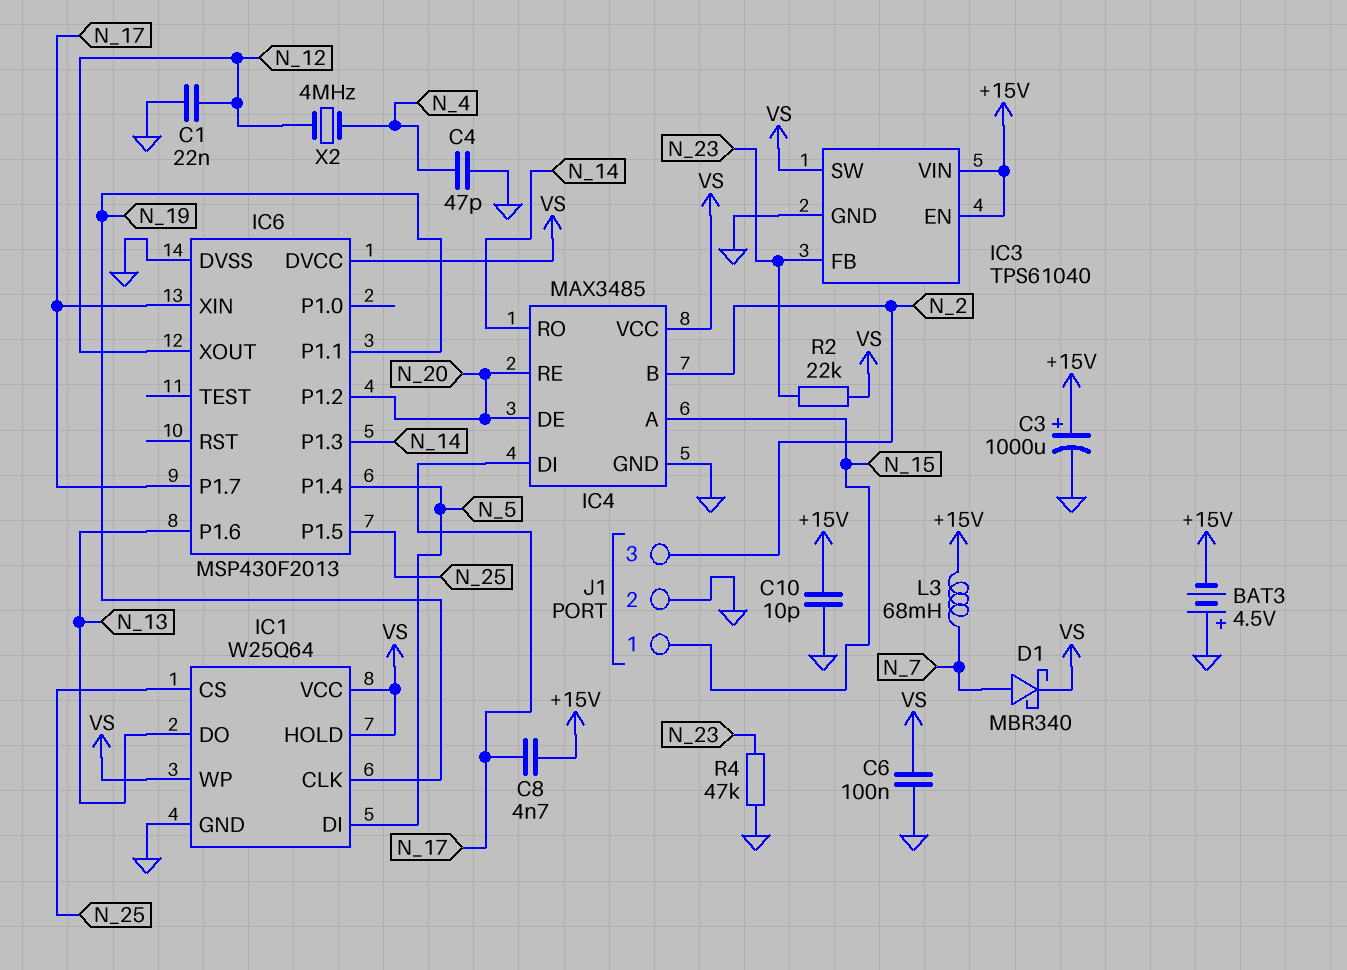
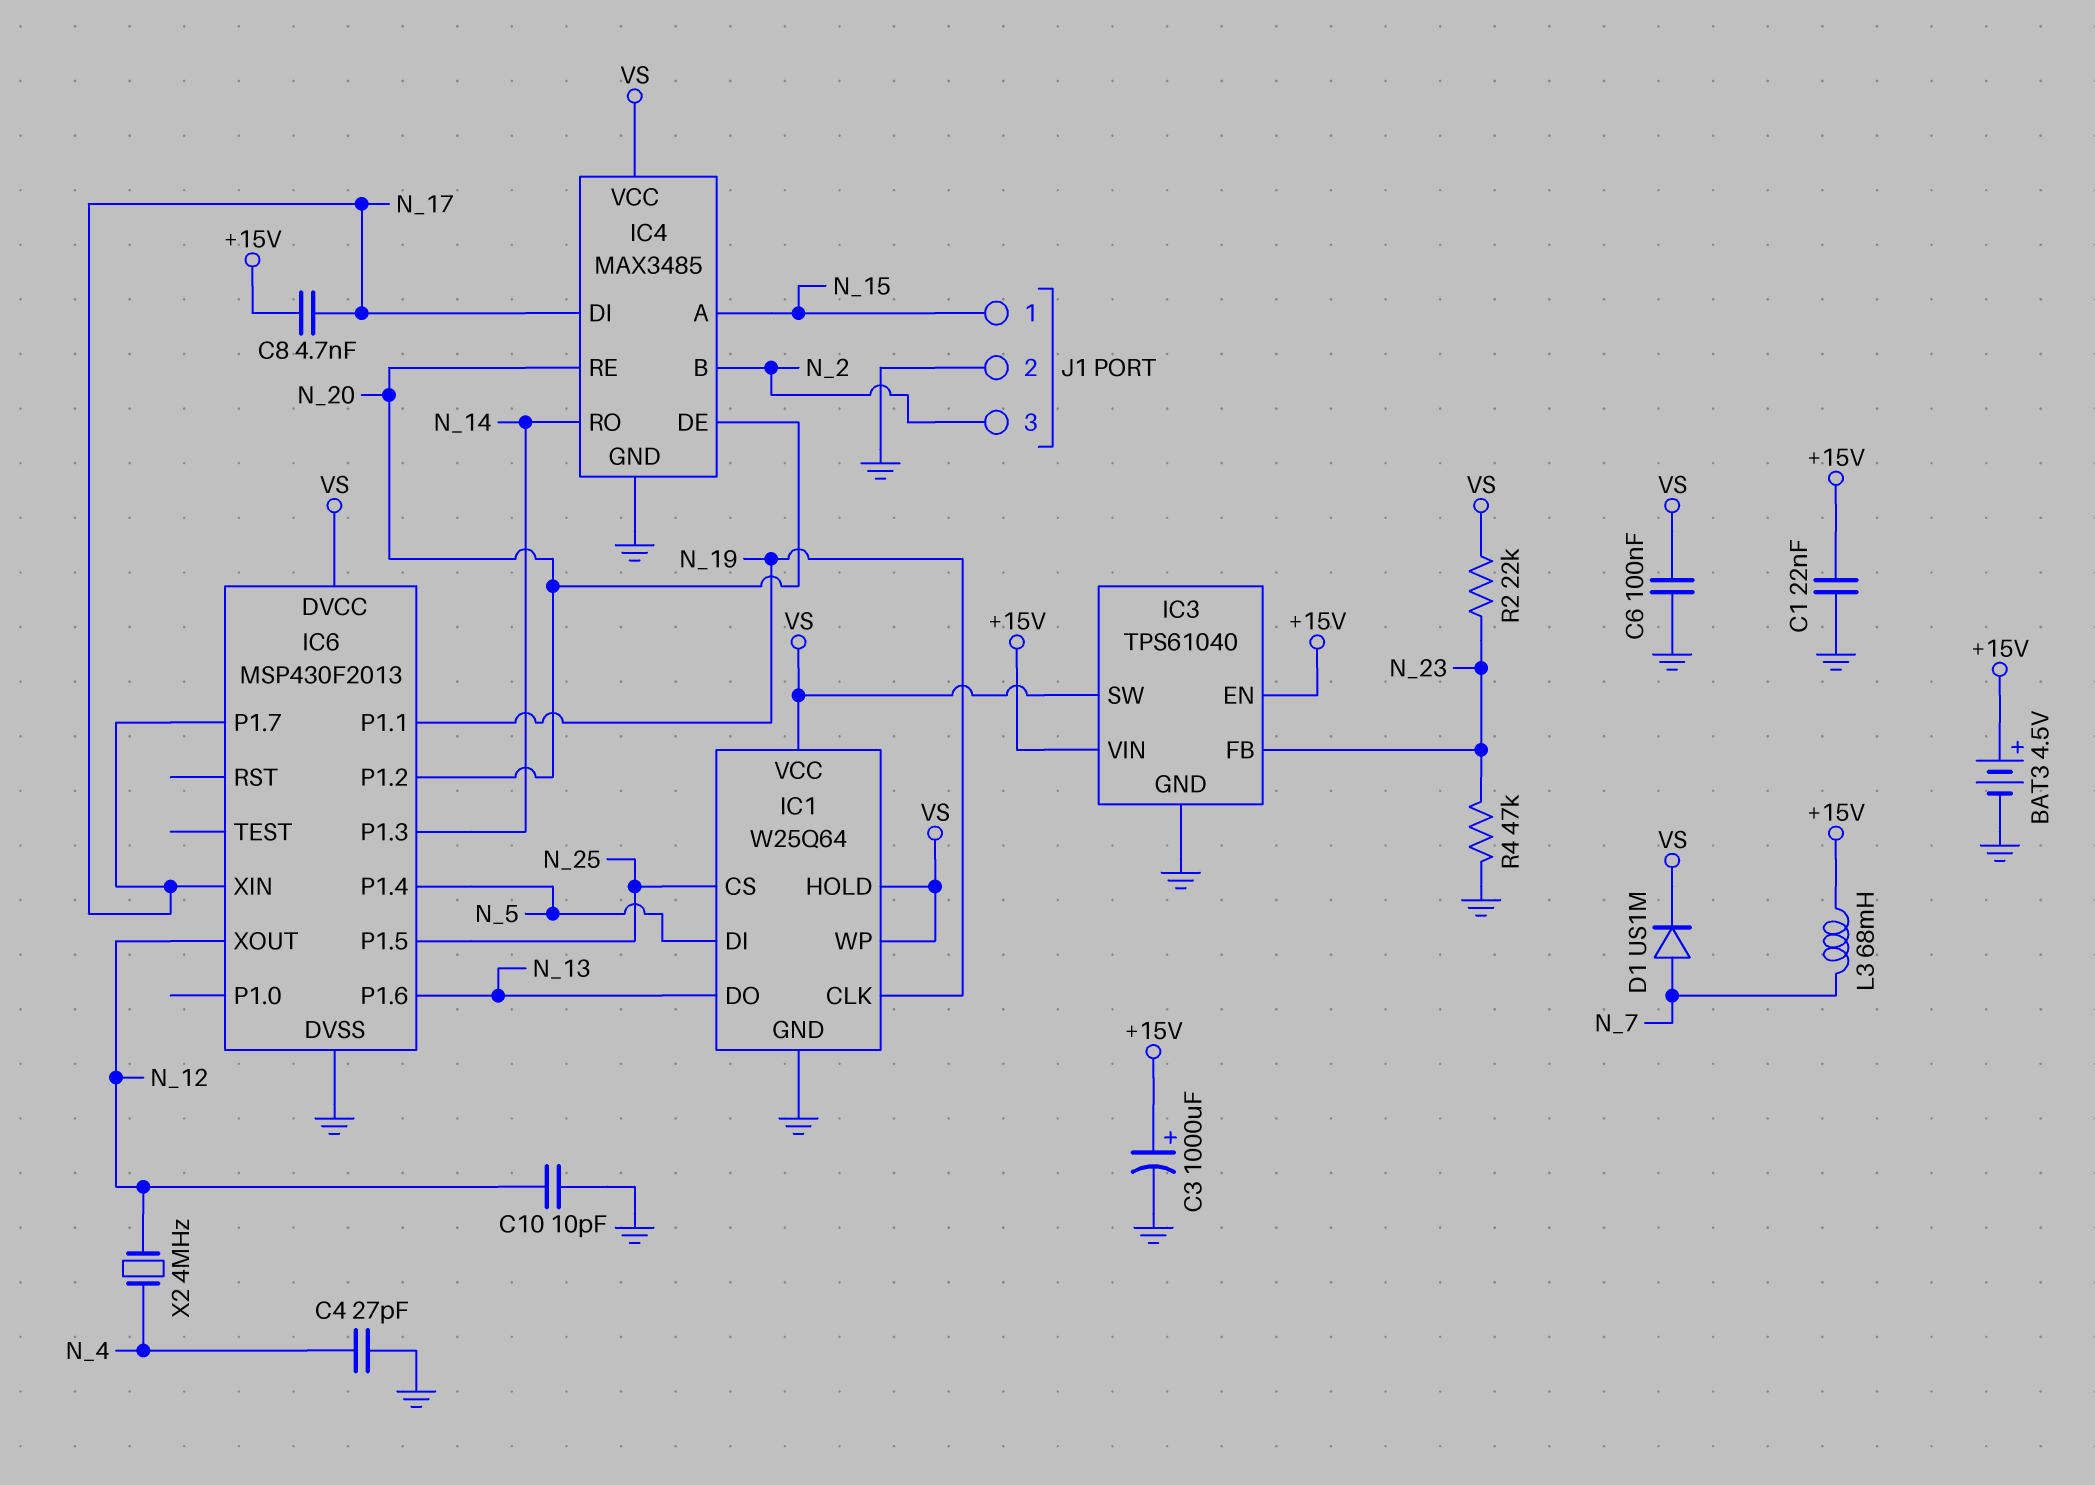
BAT3: 4.5V (plus GND, minus +15V) -> 4.5V (plus +15V, minus GND)
C1: 22nF (GND, N_12) -> 22nF (+15V, GND)
C4: 47pF (GND, N_4) -> 27pF (GND, N_4)
C10: 10pF (+15V, GND) -> 10pF (GND, N_12)
D1: schottky MBR340 (A N_7, K VS) -> diode US1M (A N_7, K VS)

